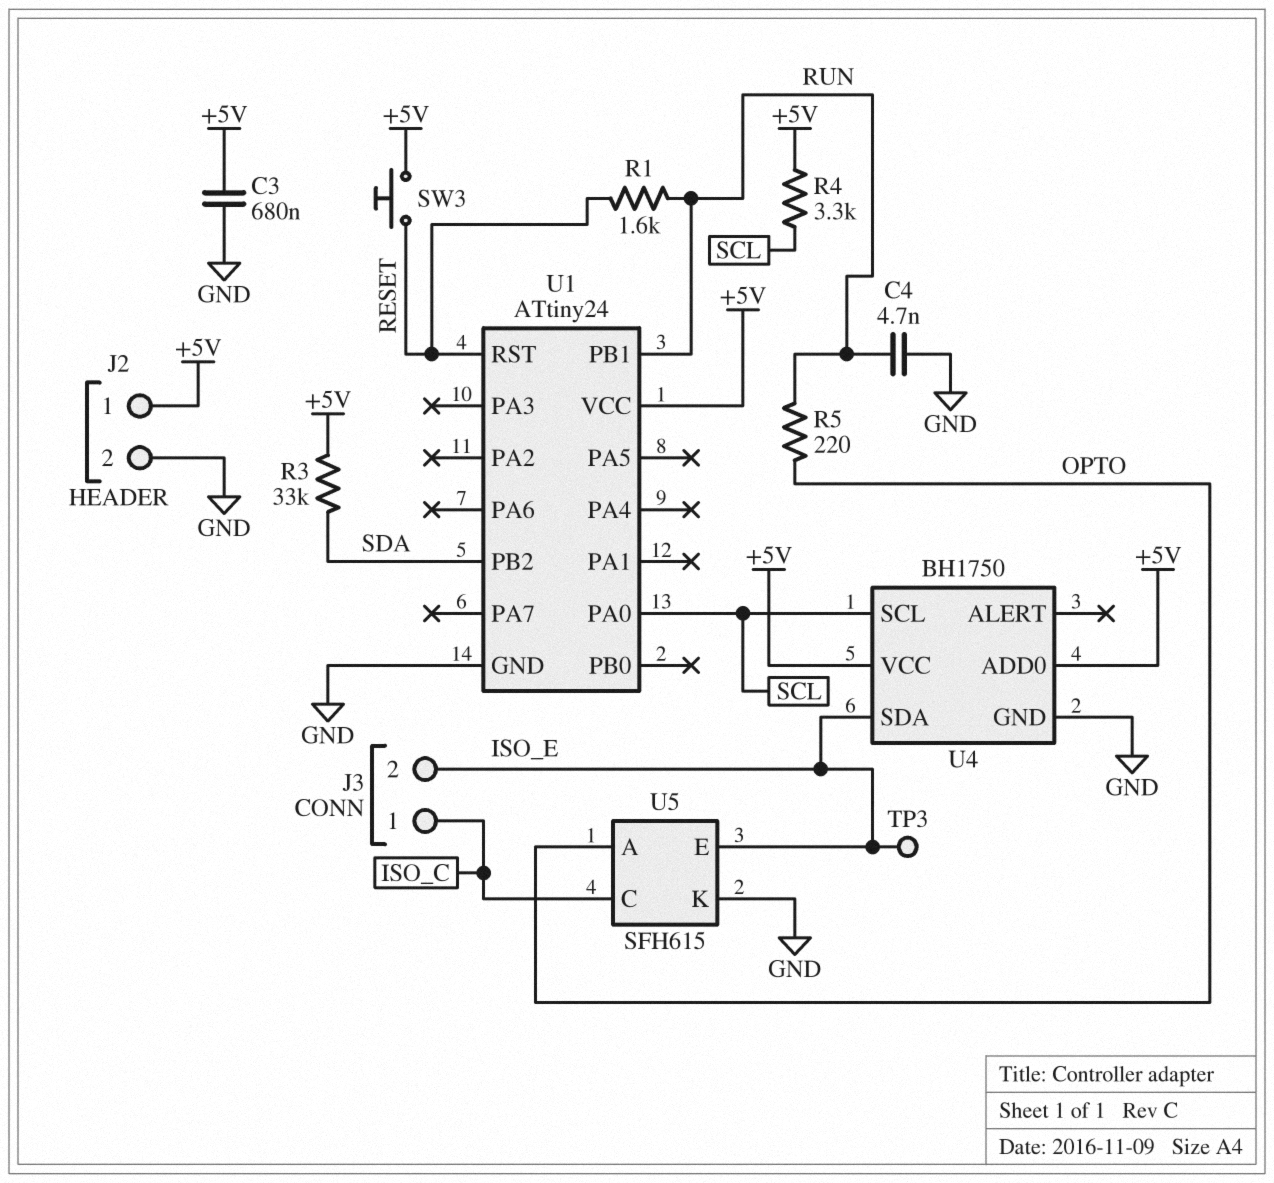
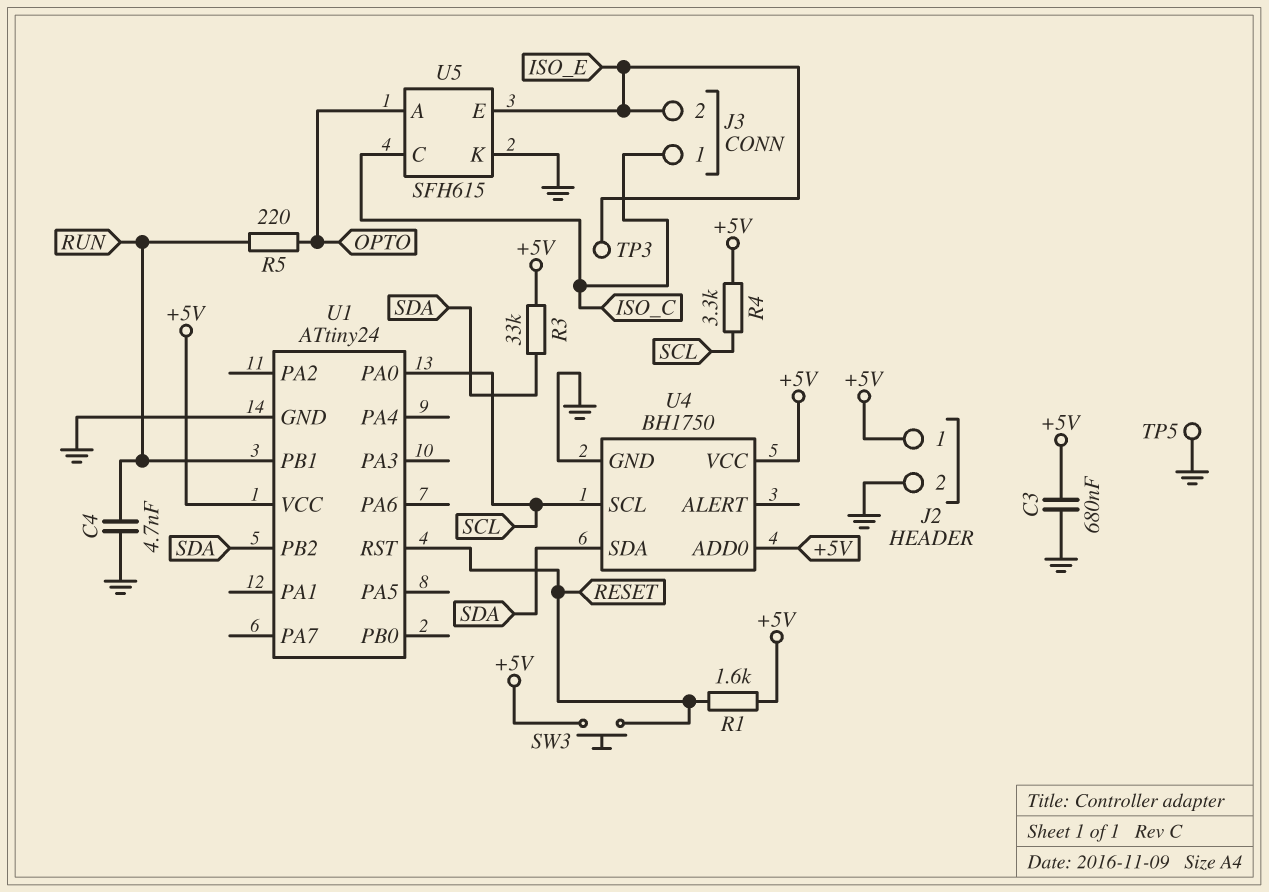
R1: 1.6k (RESET, RUN) -> 1.6k (+5V, RESET)
TP5: none -> test point (GND)
U4 pin SDA: ISO_E -> SDA

